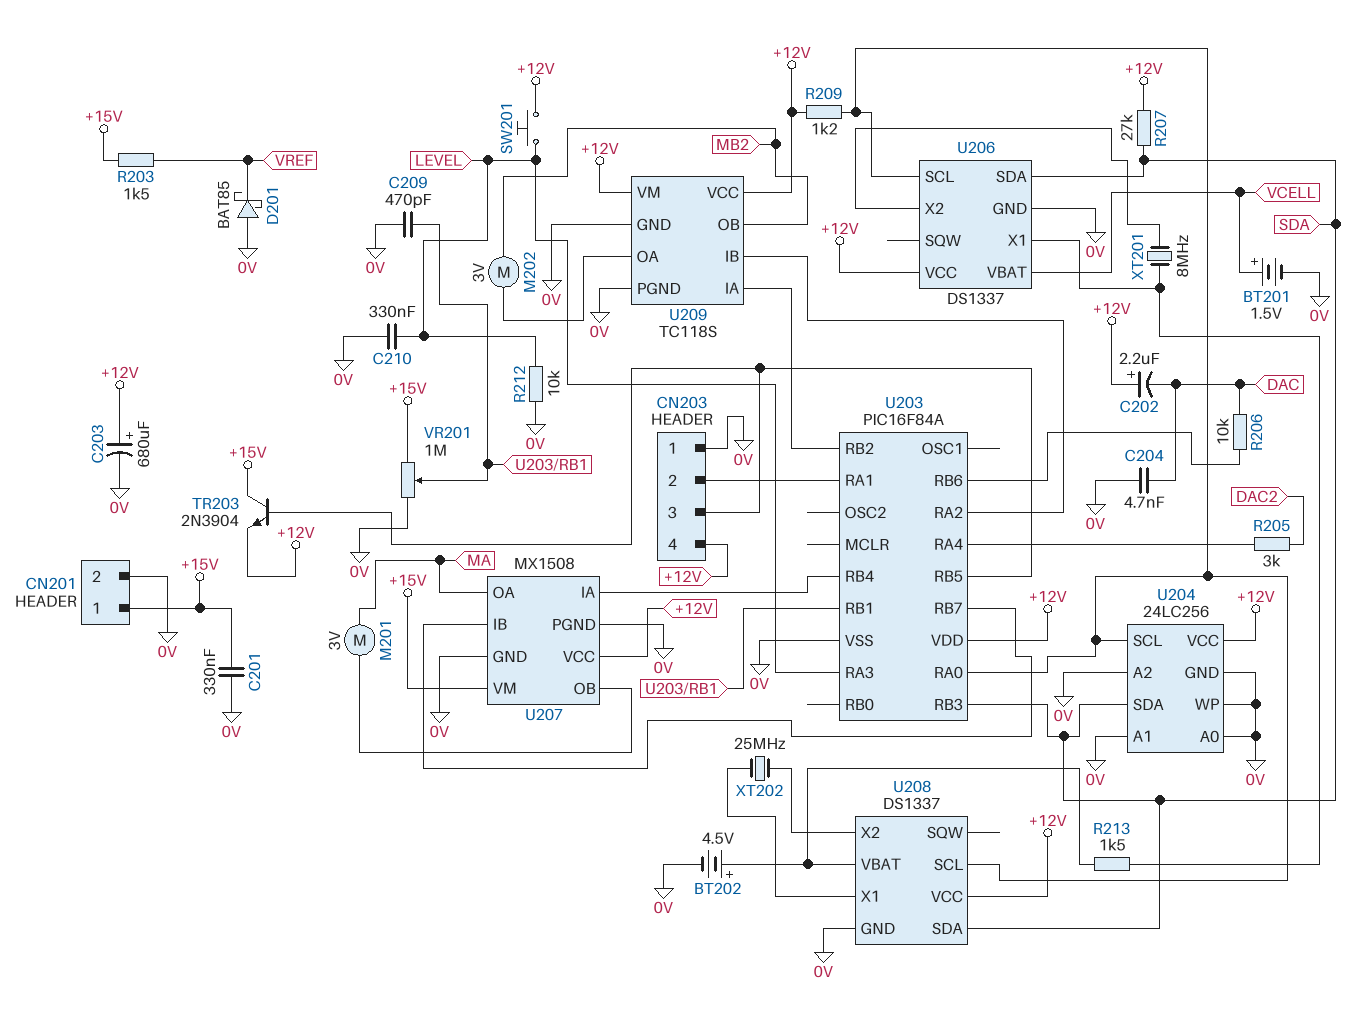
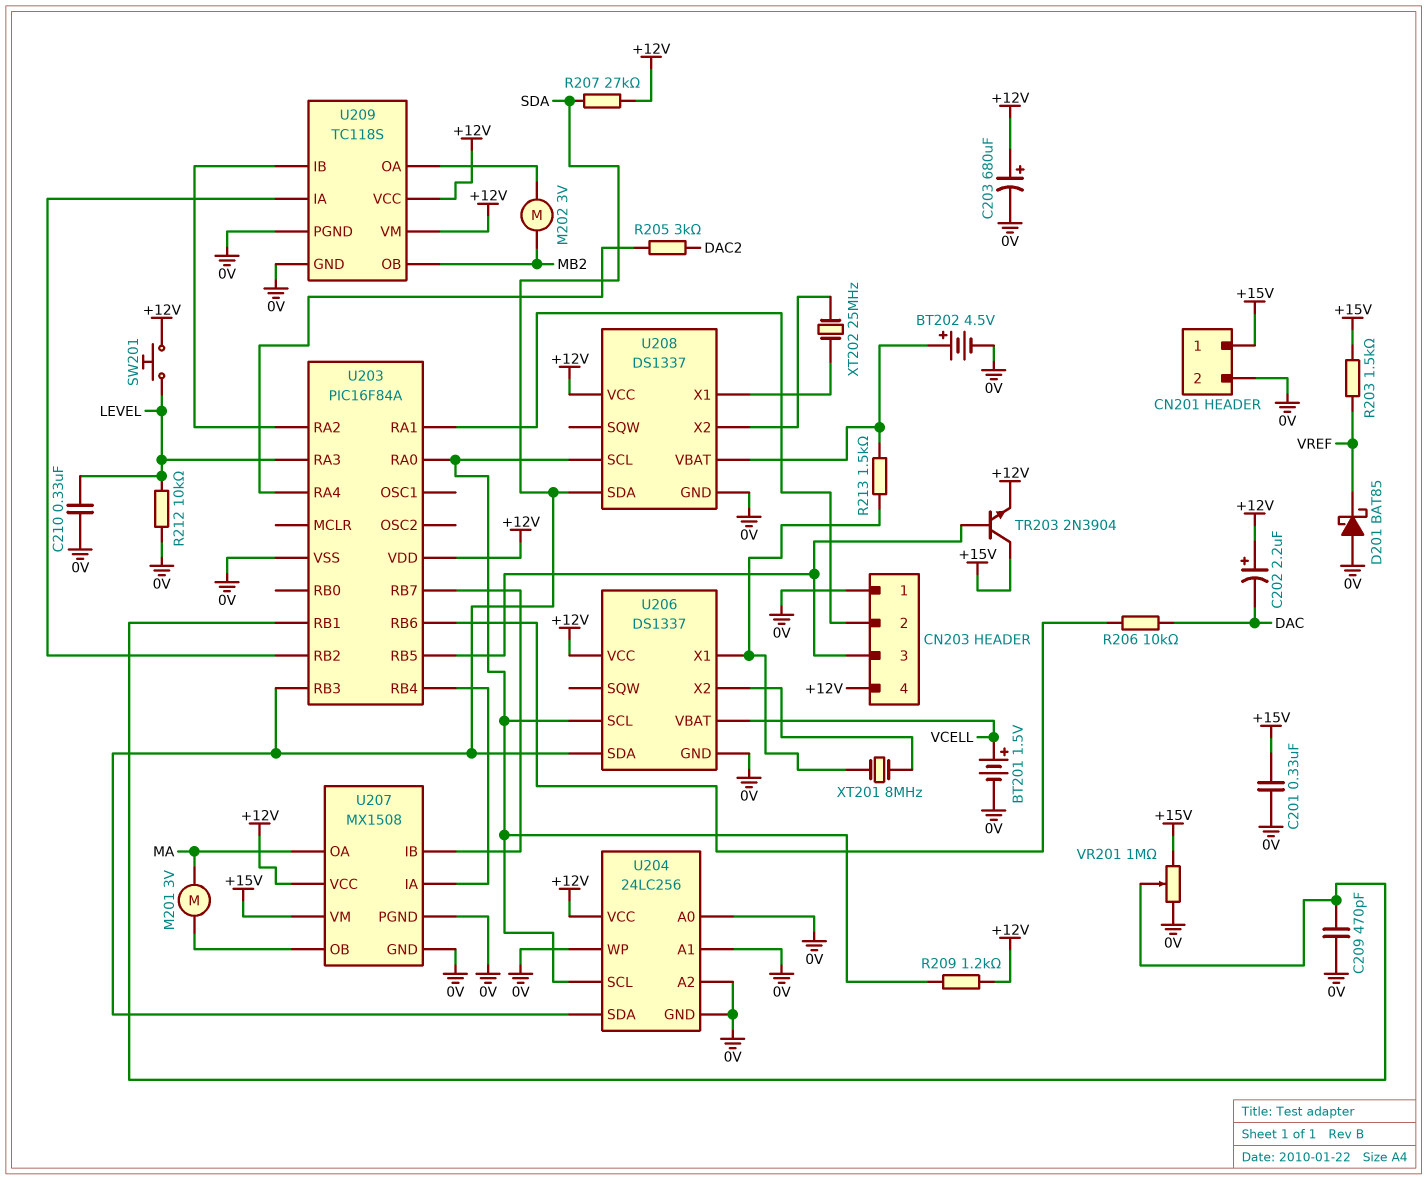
C204: 4.7nF (0V, DAC) -> none

